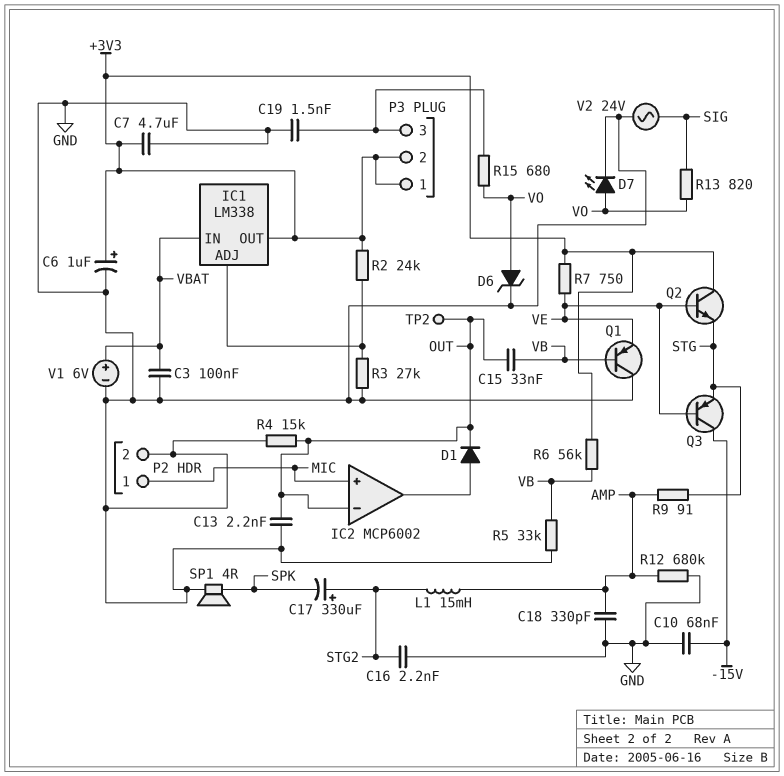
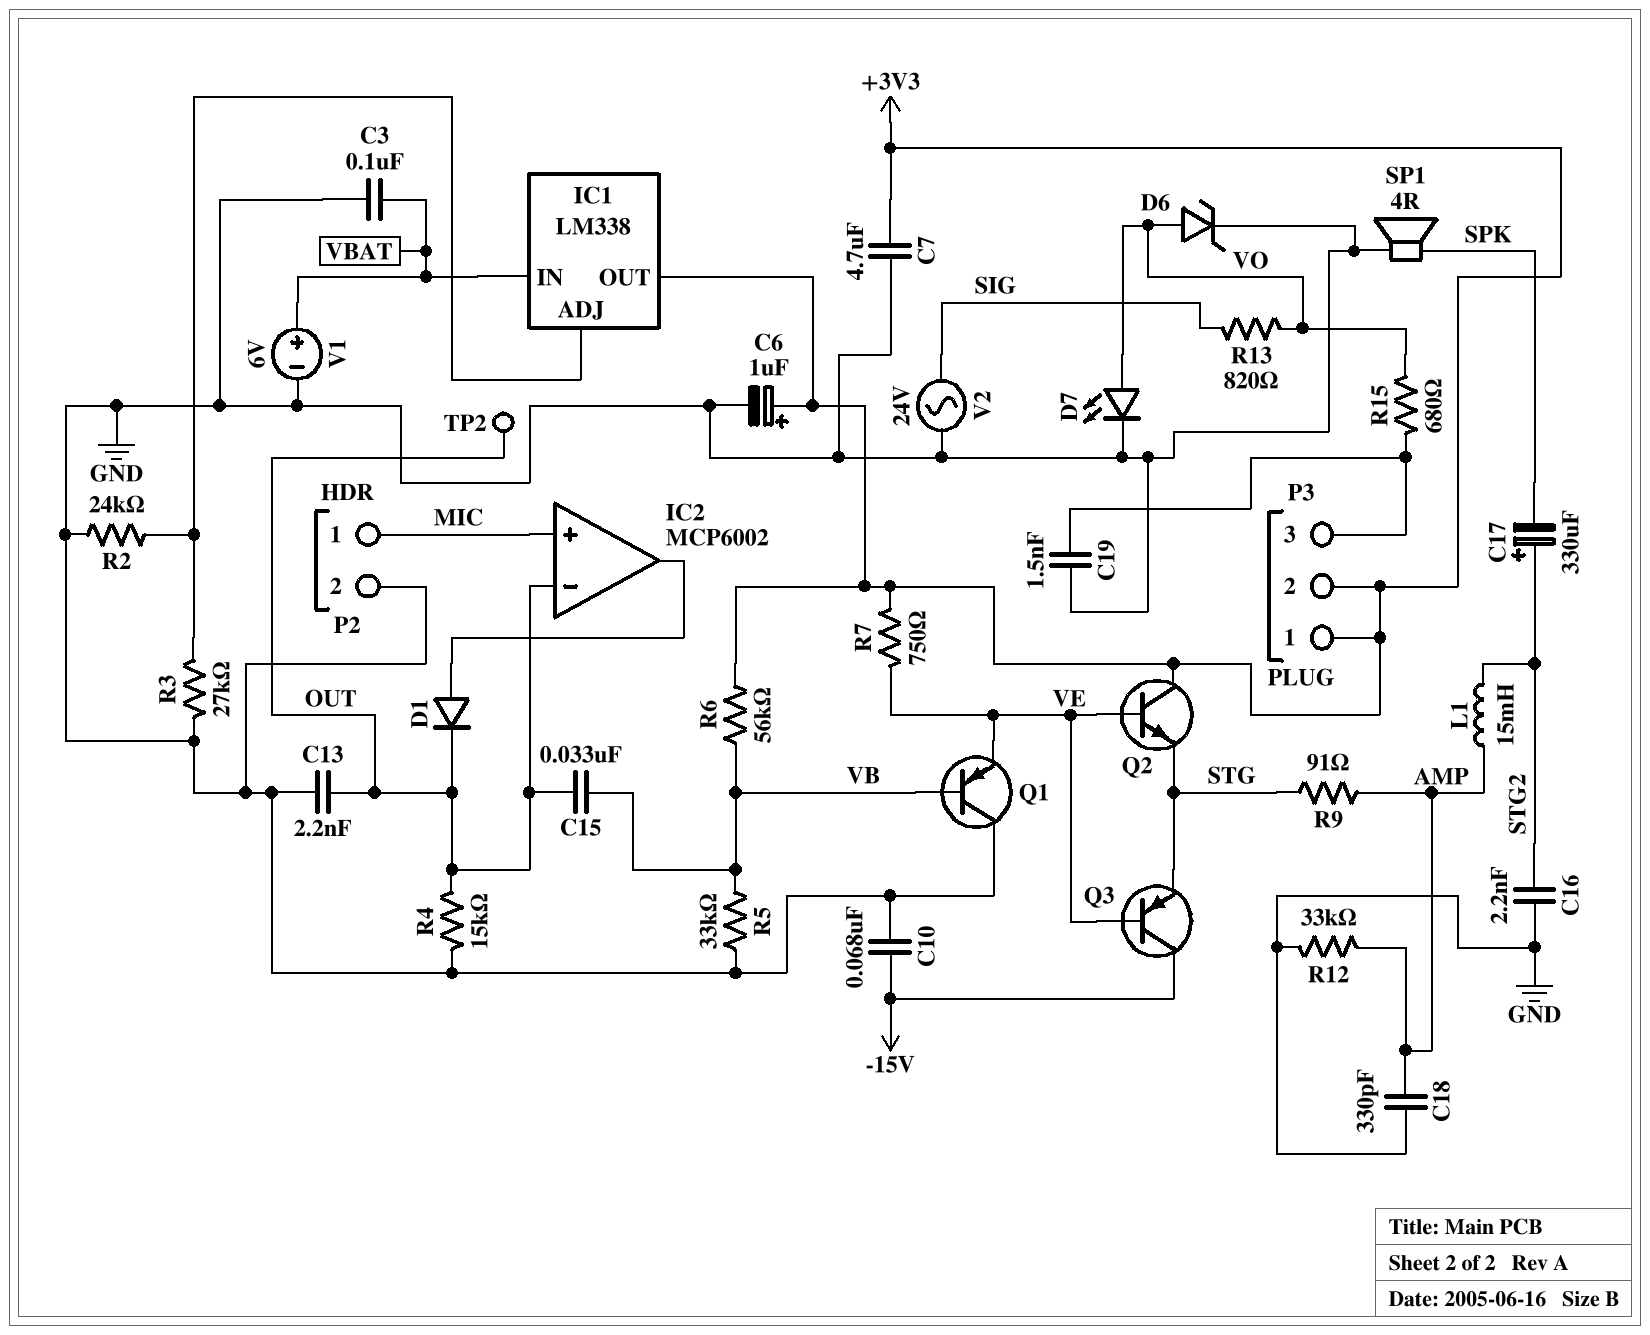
R2: 24k (+3V3, IC1/ADJ) -> 24k (GND, IC1/ADJ)
R12: 680k (AMP, GND) -> 33k (AMP, GND)

